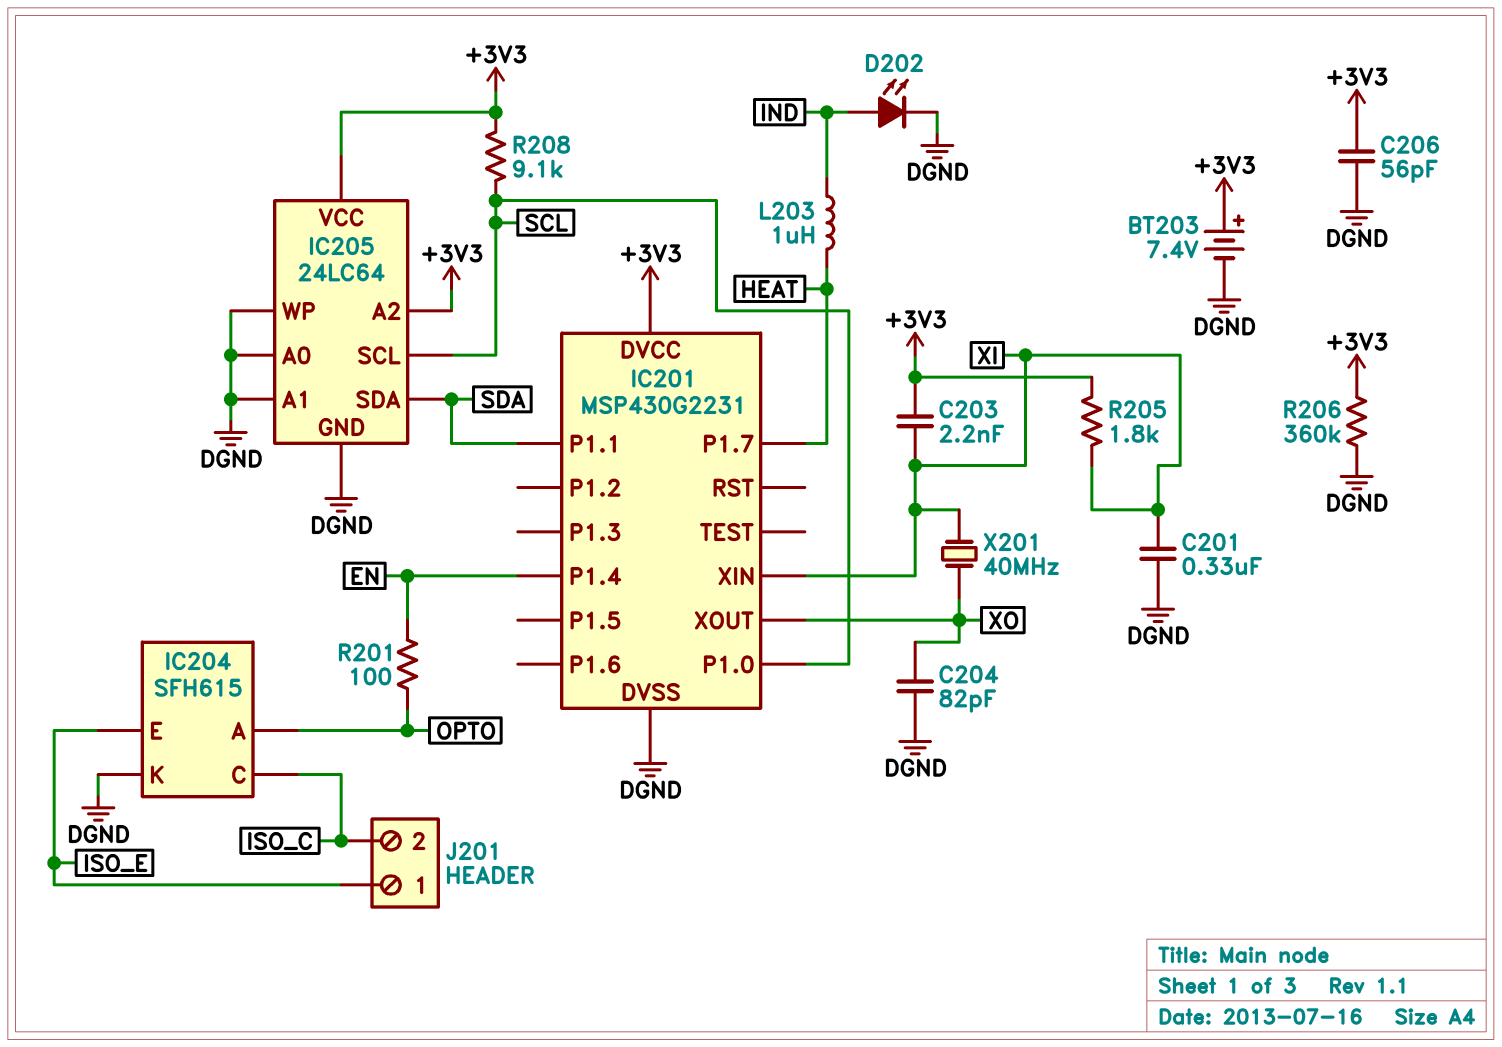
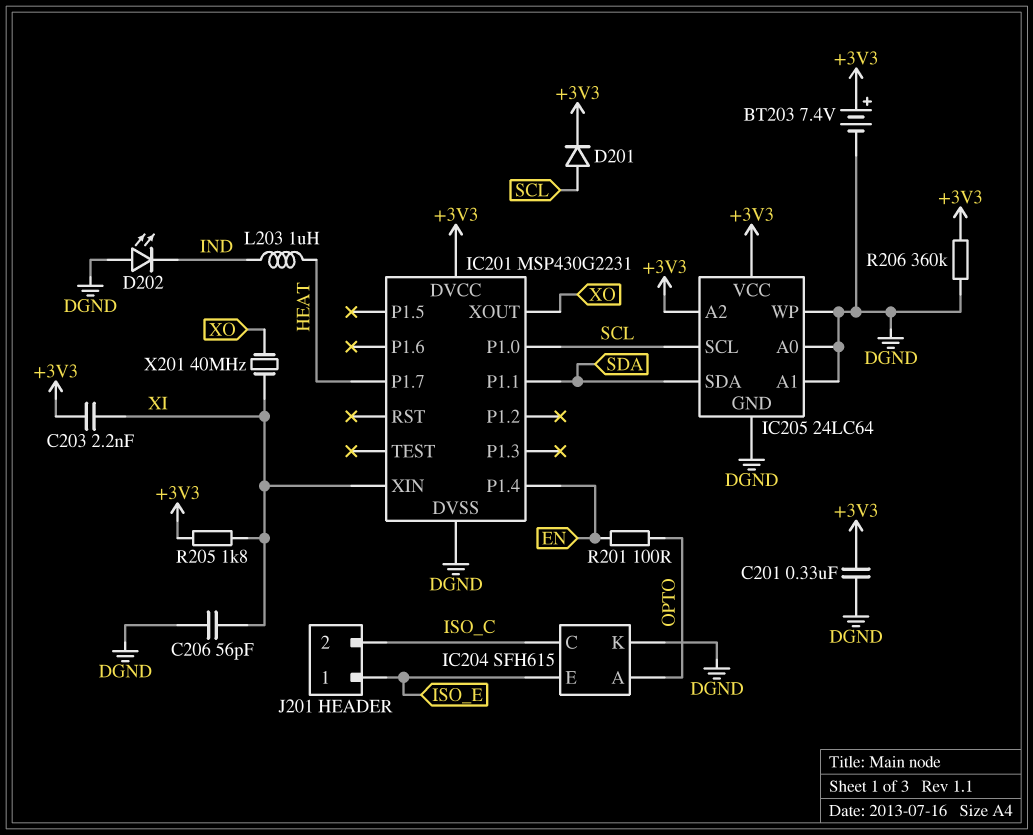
C201: 330nF (DGND, XI) -> 330nF (+3V3, DGND)
C204: 82pF (DGND, XO) -> none
C206: 56pF (+3V3, DGND) -> 56pF (DGND, XI)
D201: none -> diode (A SCL, K +3V3)
D202: LED (A IND, K DGND) -> LED (A DGND, K IND)
R208: 9.1k (+3V3, SCL) -> none

